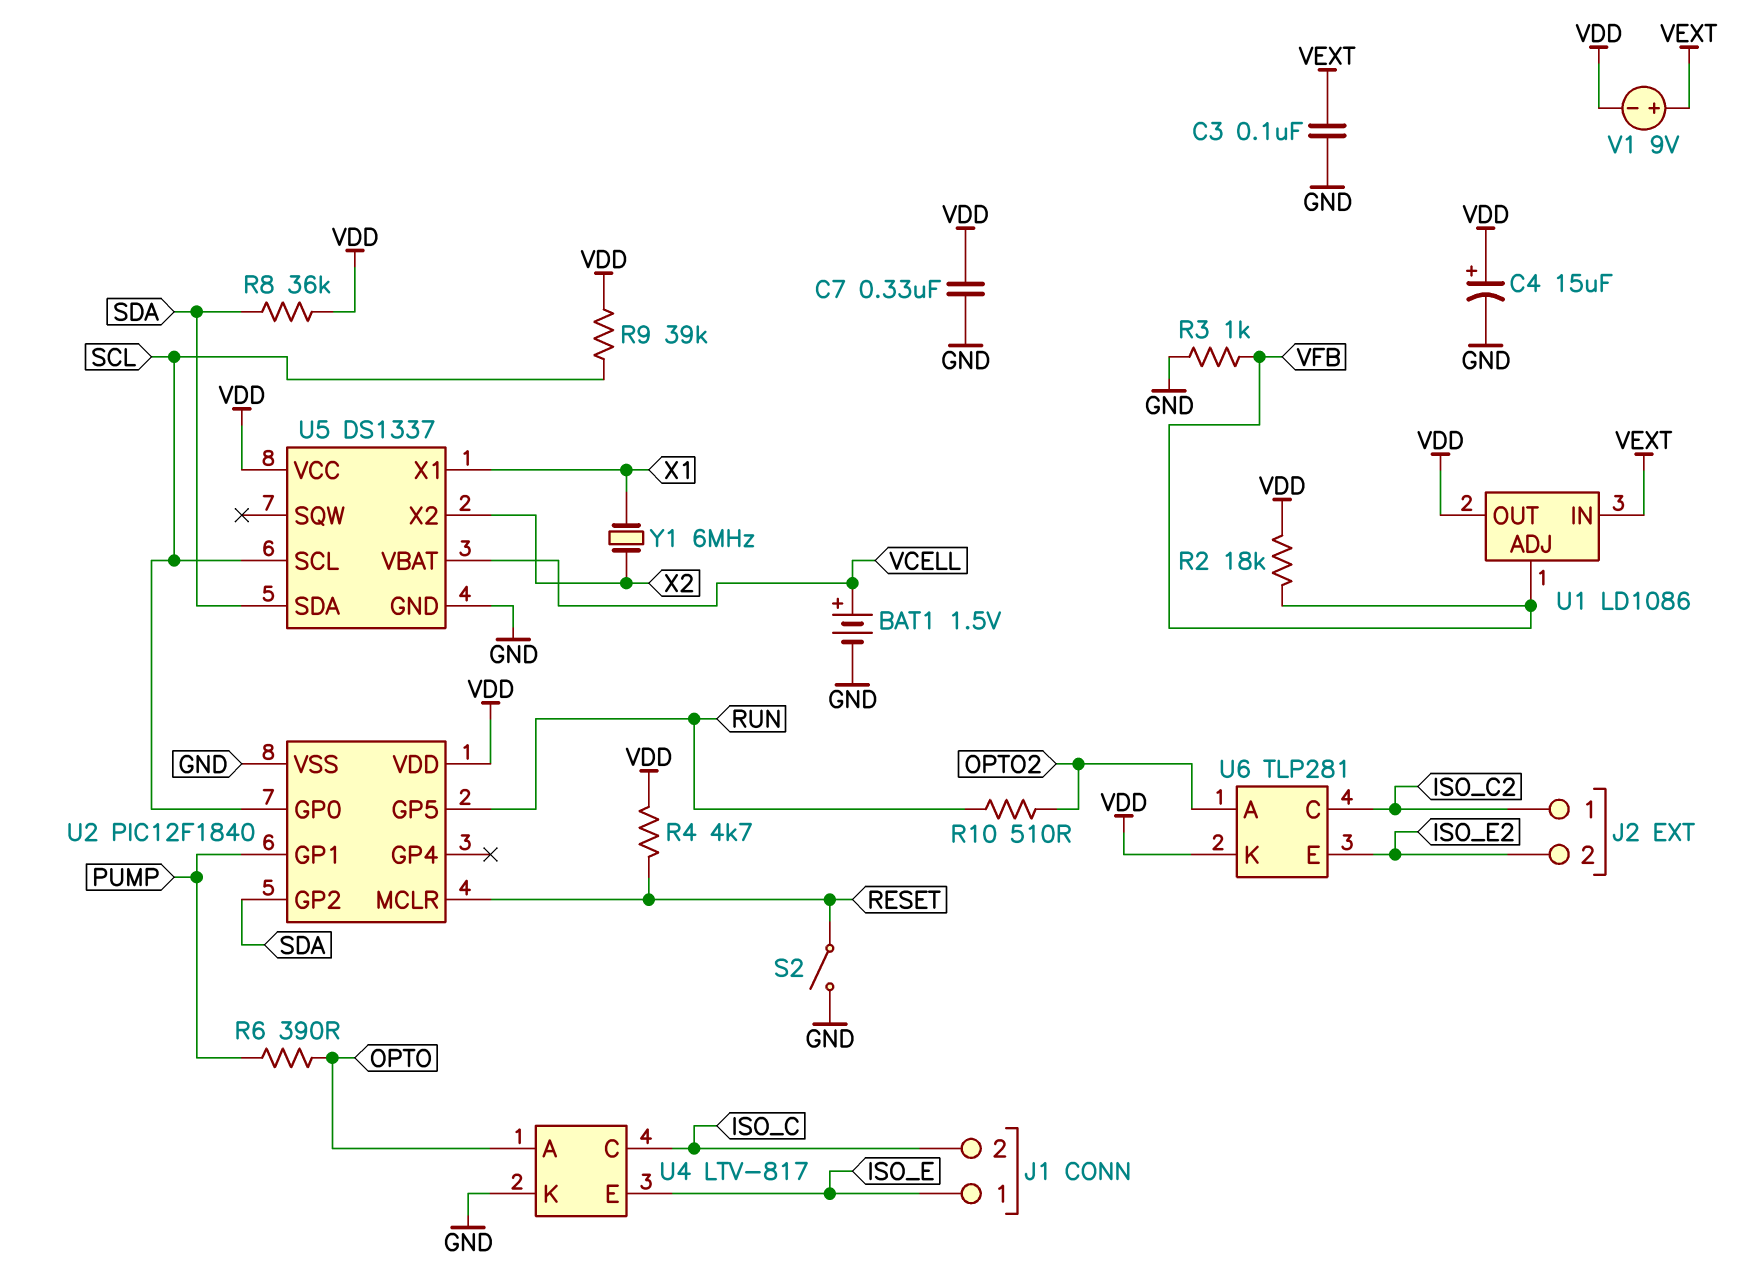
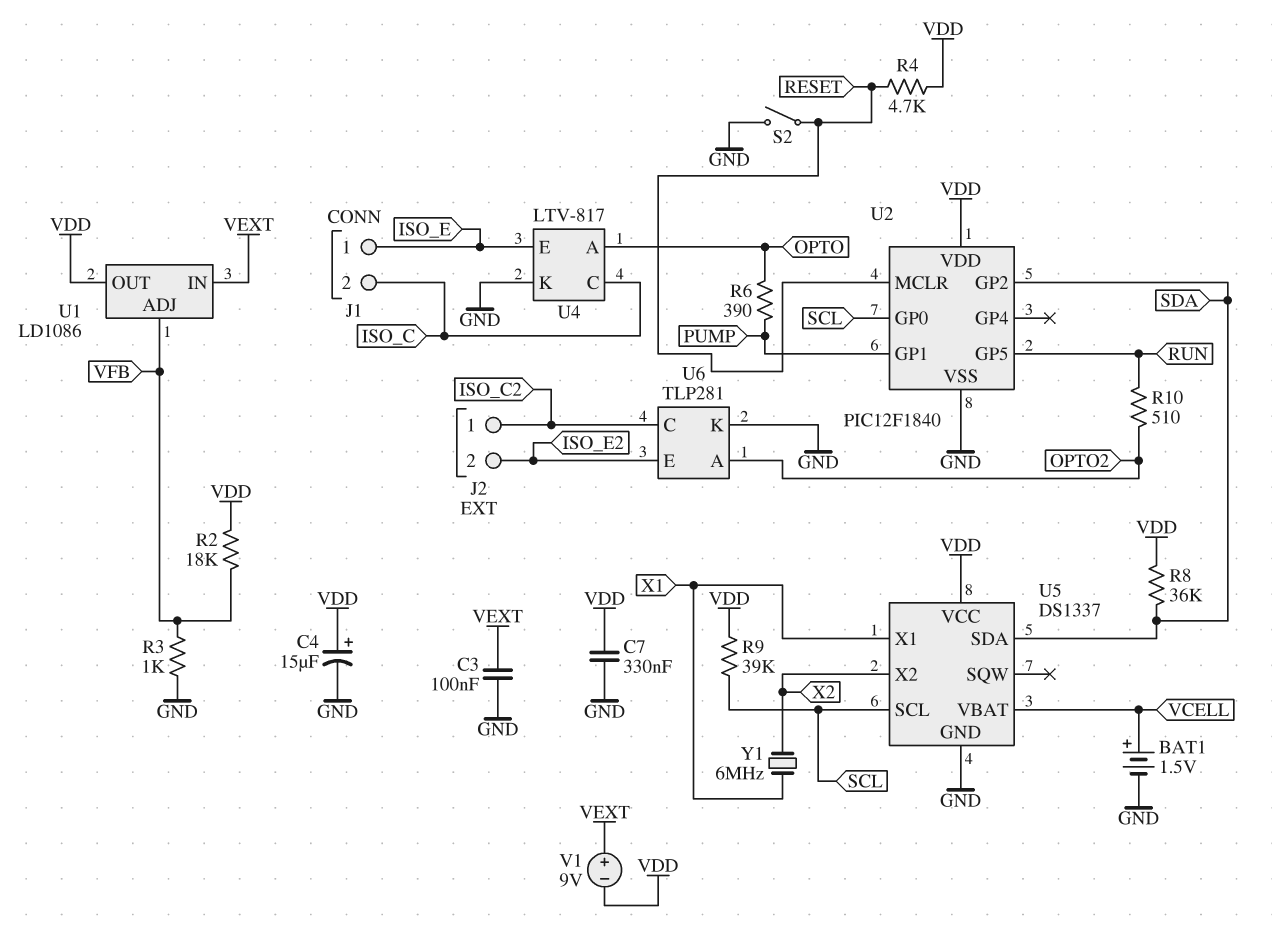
U6 pin K: VDD -> GND

